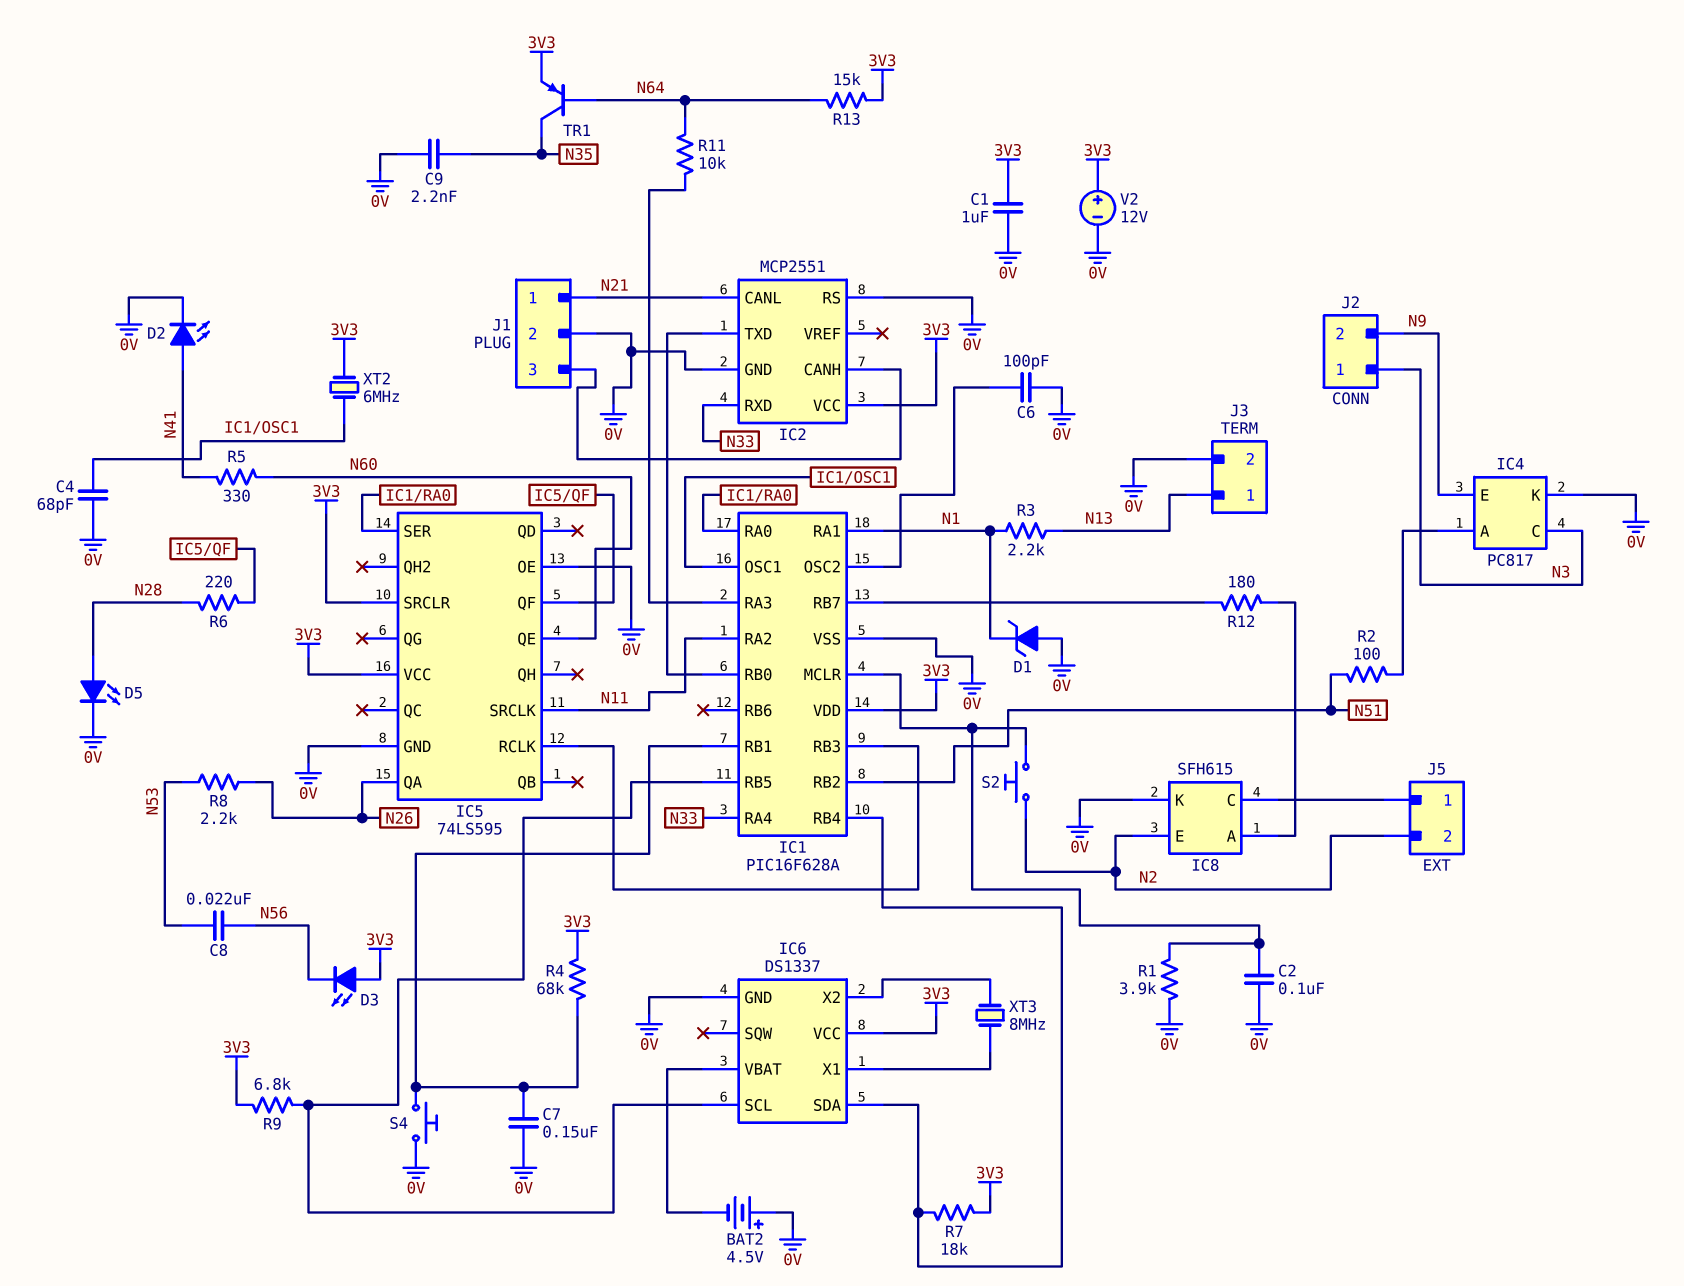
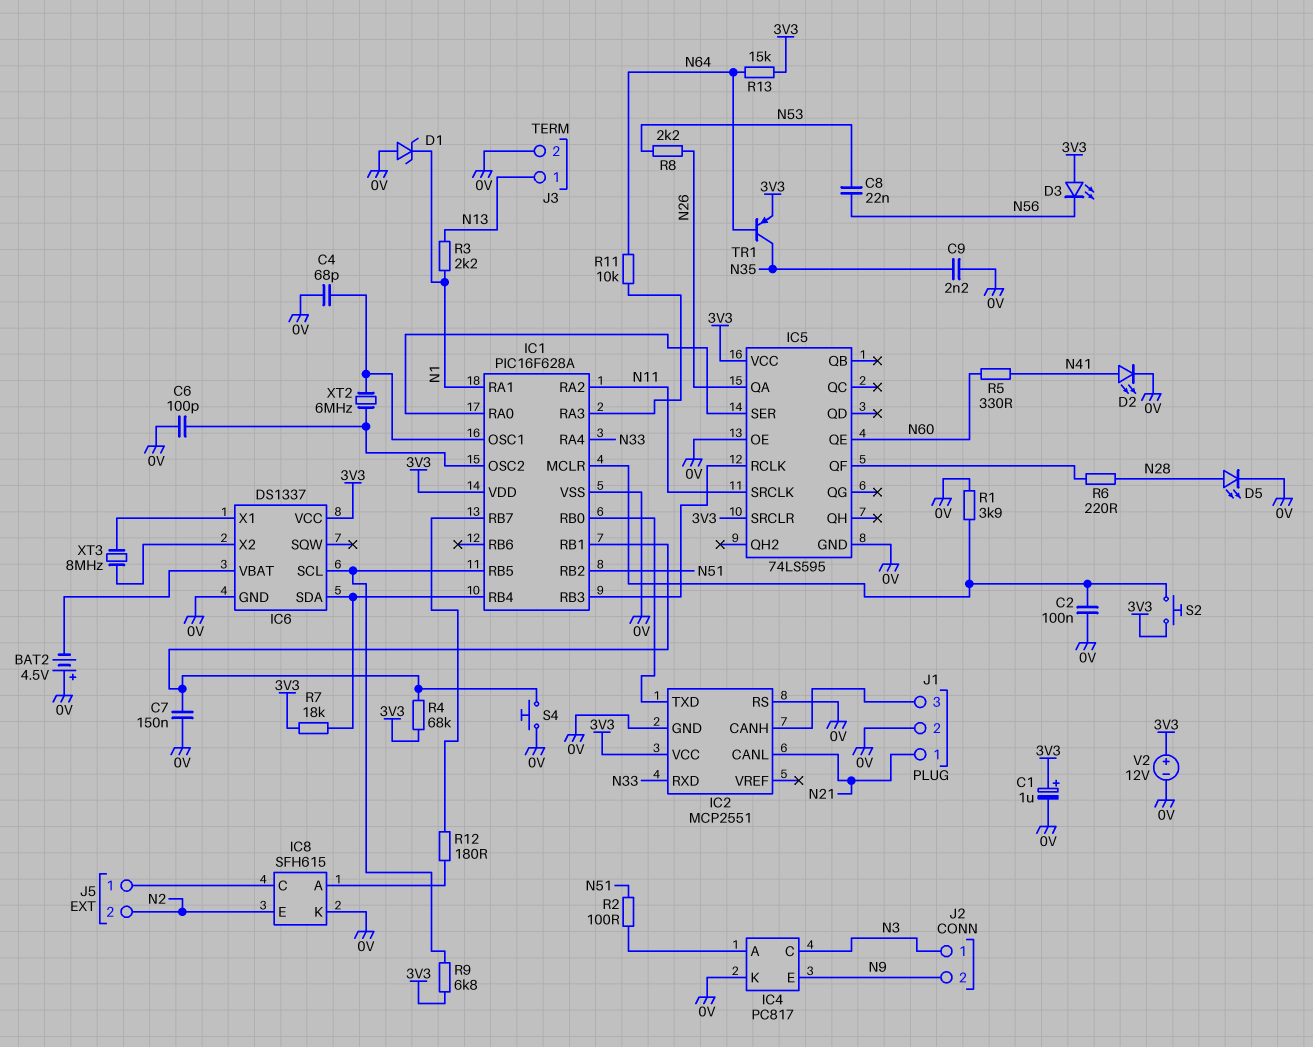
C1: 1uF (0V, 3V3) -> 1uF (plus 3V3, minus 0V)
S2: button (IC1/MCLR, N2) -> button (3V3, IC1/MCLR)
XT2: 6MHz (3V3, IC1/OSC1) -> 6MHz (IC1/OSC1, IC1/OSC2)

